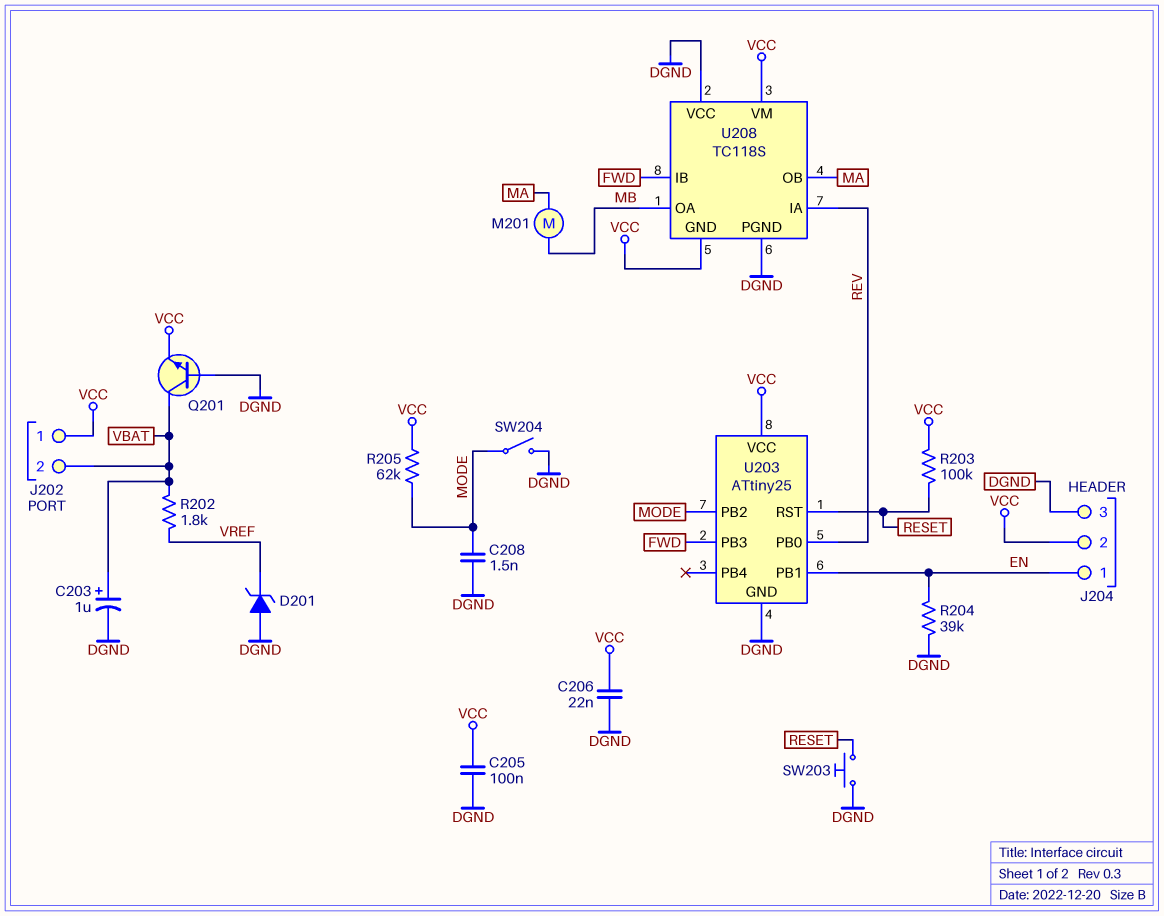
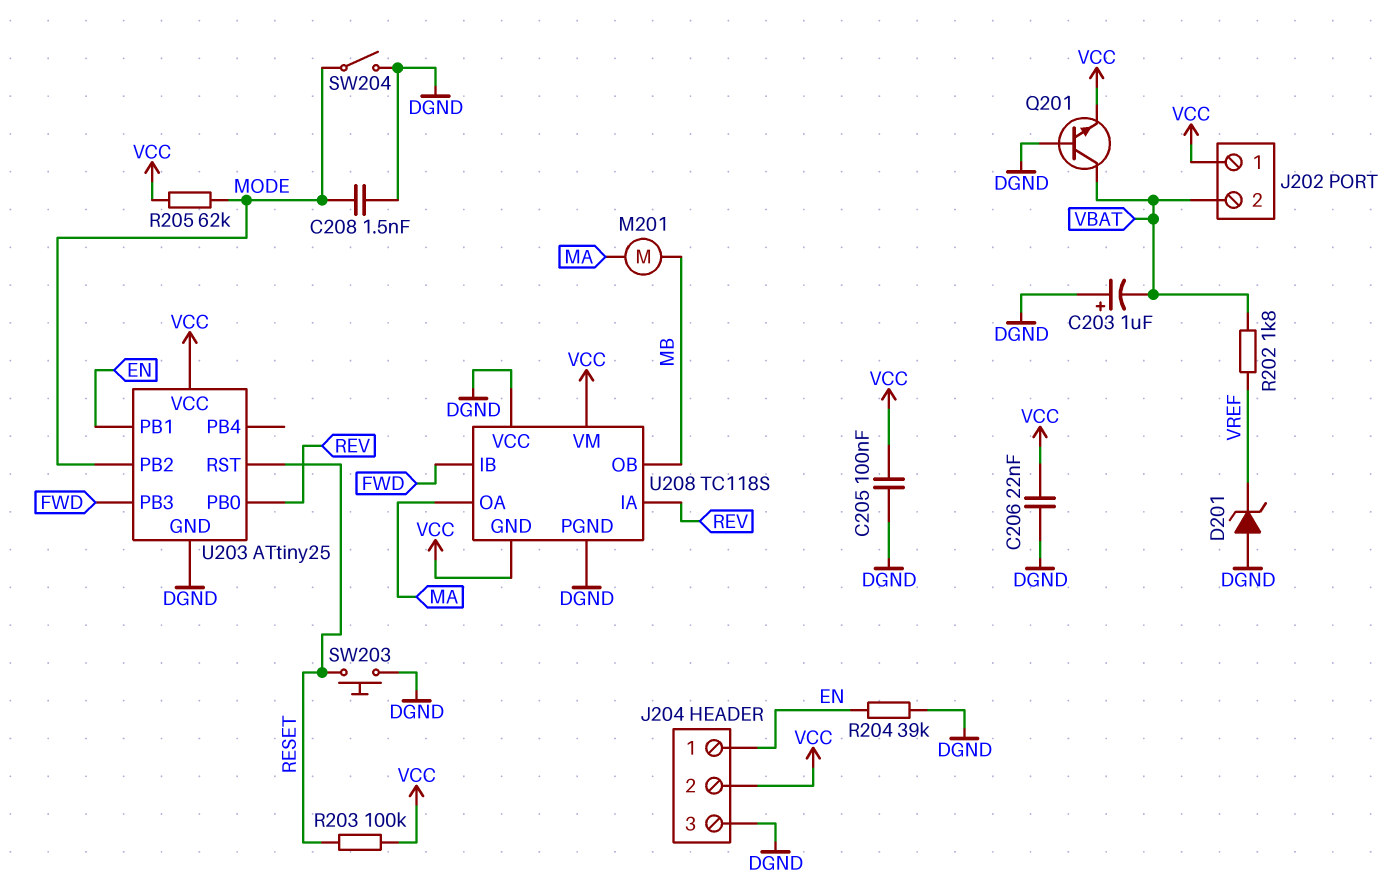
C203: 1uF (plus VBAT, minus DGND) -> 1uF (plus DGND, minus VBAT)
U208 pin OA: MB -> MA
U208 pin OB: MA -> MB

